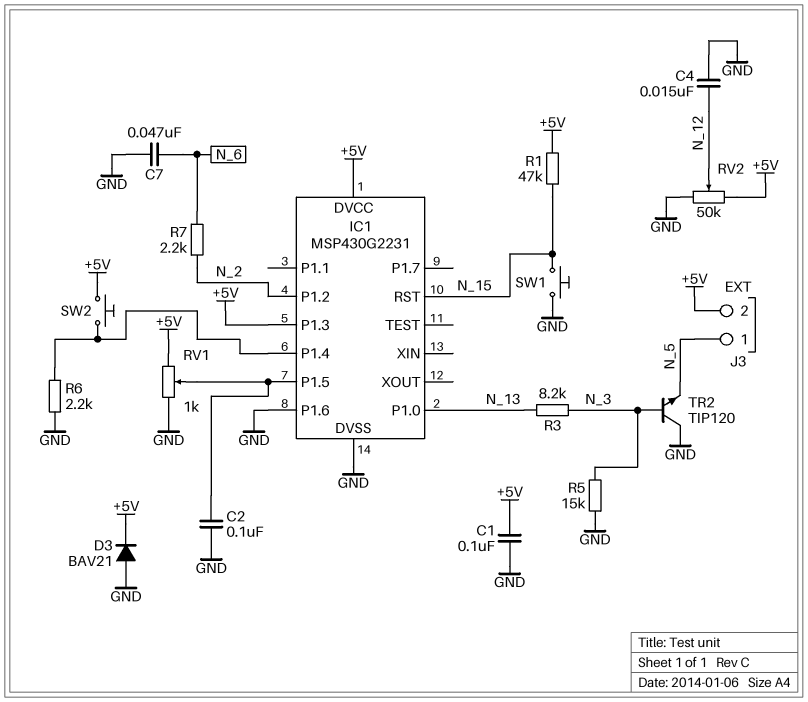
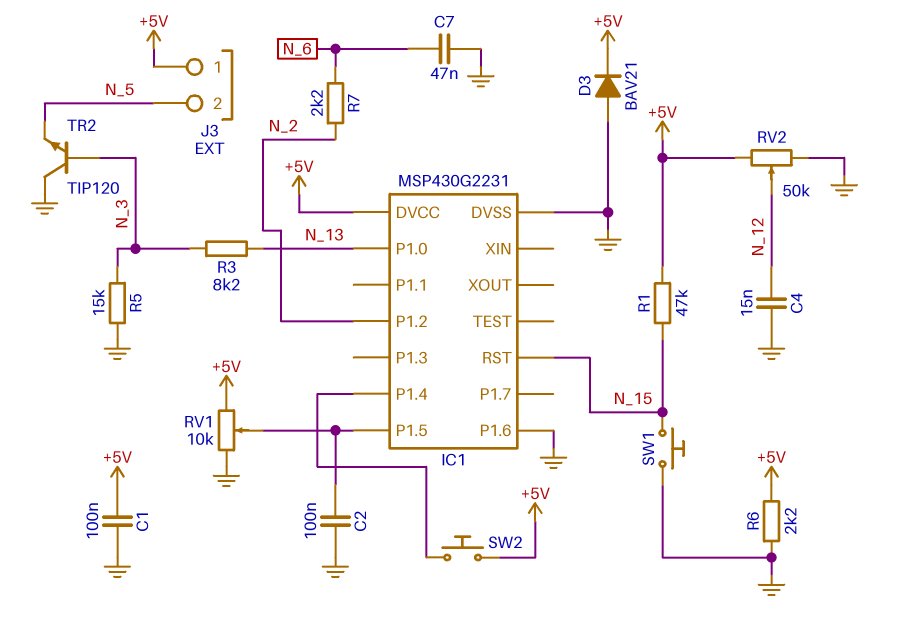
IC1 pin P1.3: +5V -> none
J3 pin 1: N_5 -> +5V
J3 pin 2: +5V -> N_5
R6: 2.2k (GND, IC1/P1.4) -> 2.2k (+5V, GND)
RV1: 1k (+5V, GND, wiper IC1/P1.5) -> 10k (+5V, GND, wiper IC1/P1.5)

